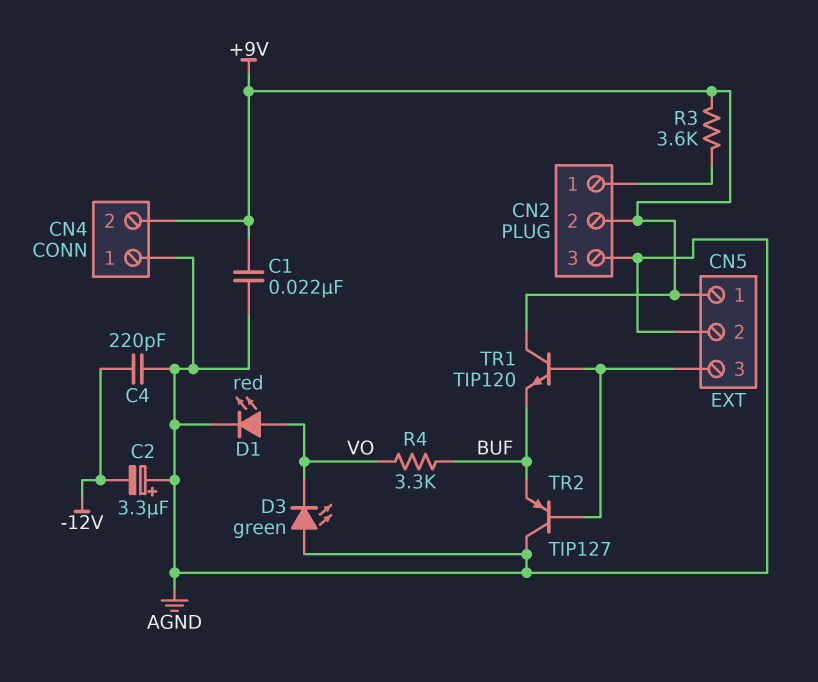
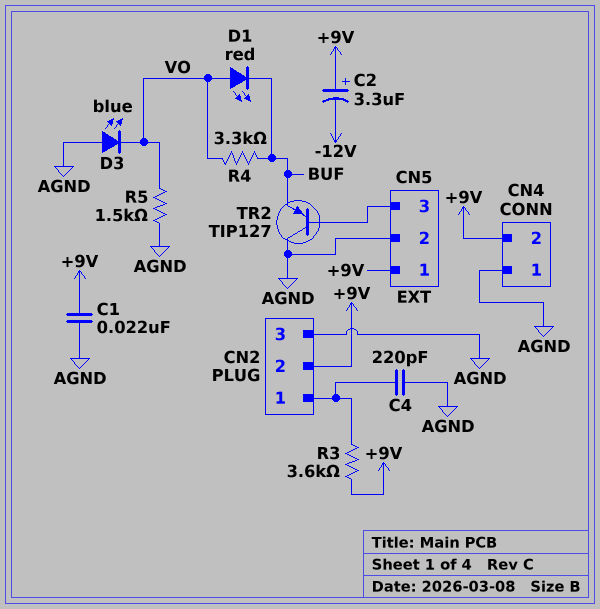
C2: 3.3uF (plus AGND, minus -12V) -> 3.3uF (plus +9V, minus -12V)
C4: 220pF (-12V, AGND) -> 220pF (AGND, CN2/1)
D1: LED red (A VO, K AGND) -> LED red (A VO, K BUF)
D3: LED green (A AGND, K VO) -> LED blue (A AGND, K VO)
R5: none -> 1.5k (AGND, VO)
TR1: NPN TIP120 (B CN5/3, C +9V, E BUF) -> none

